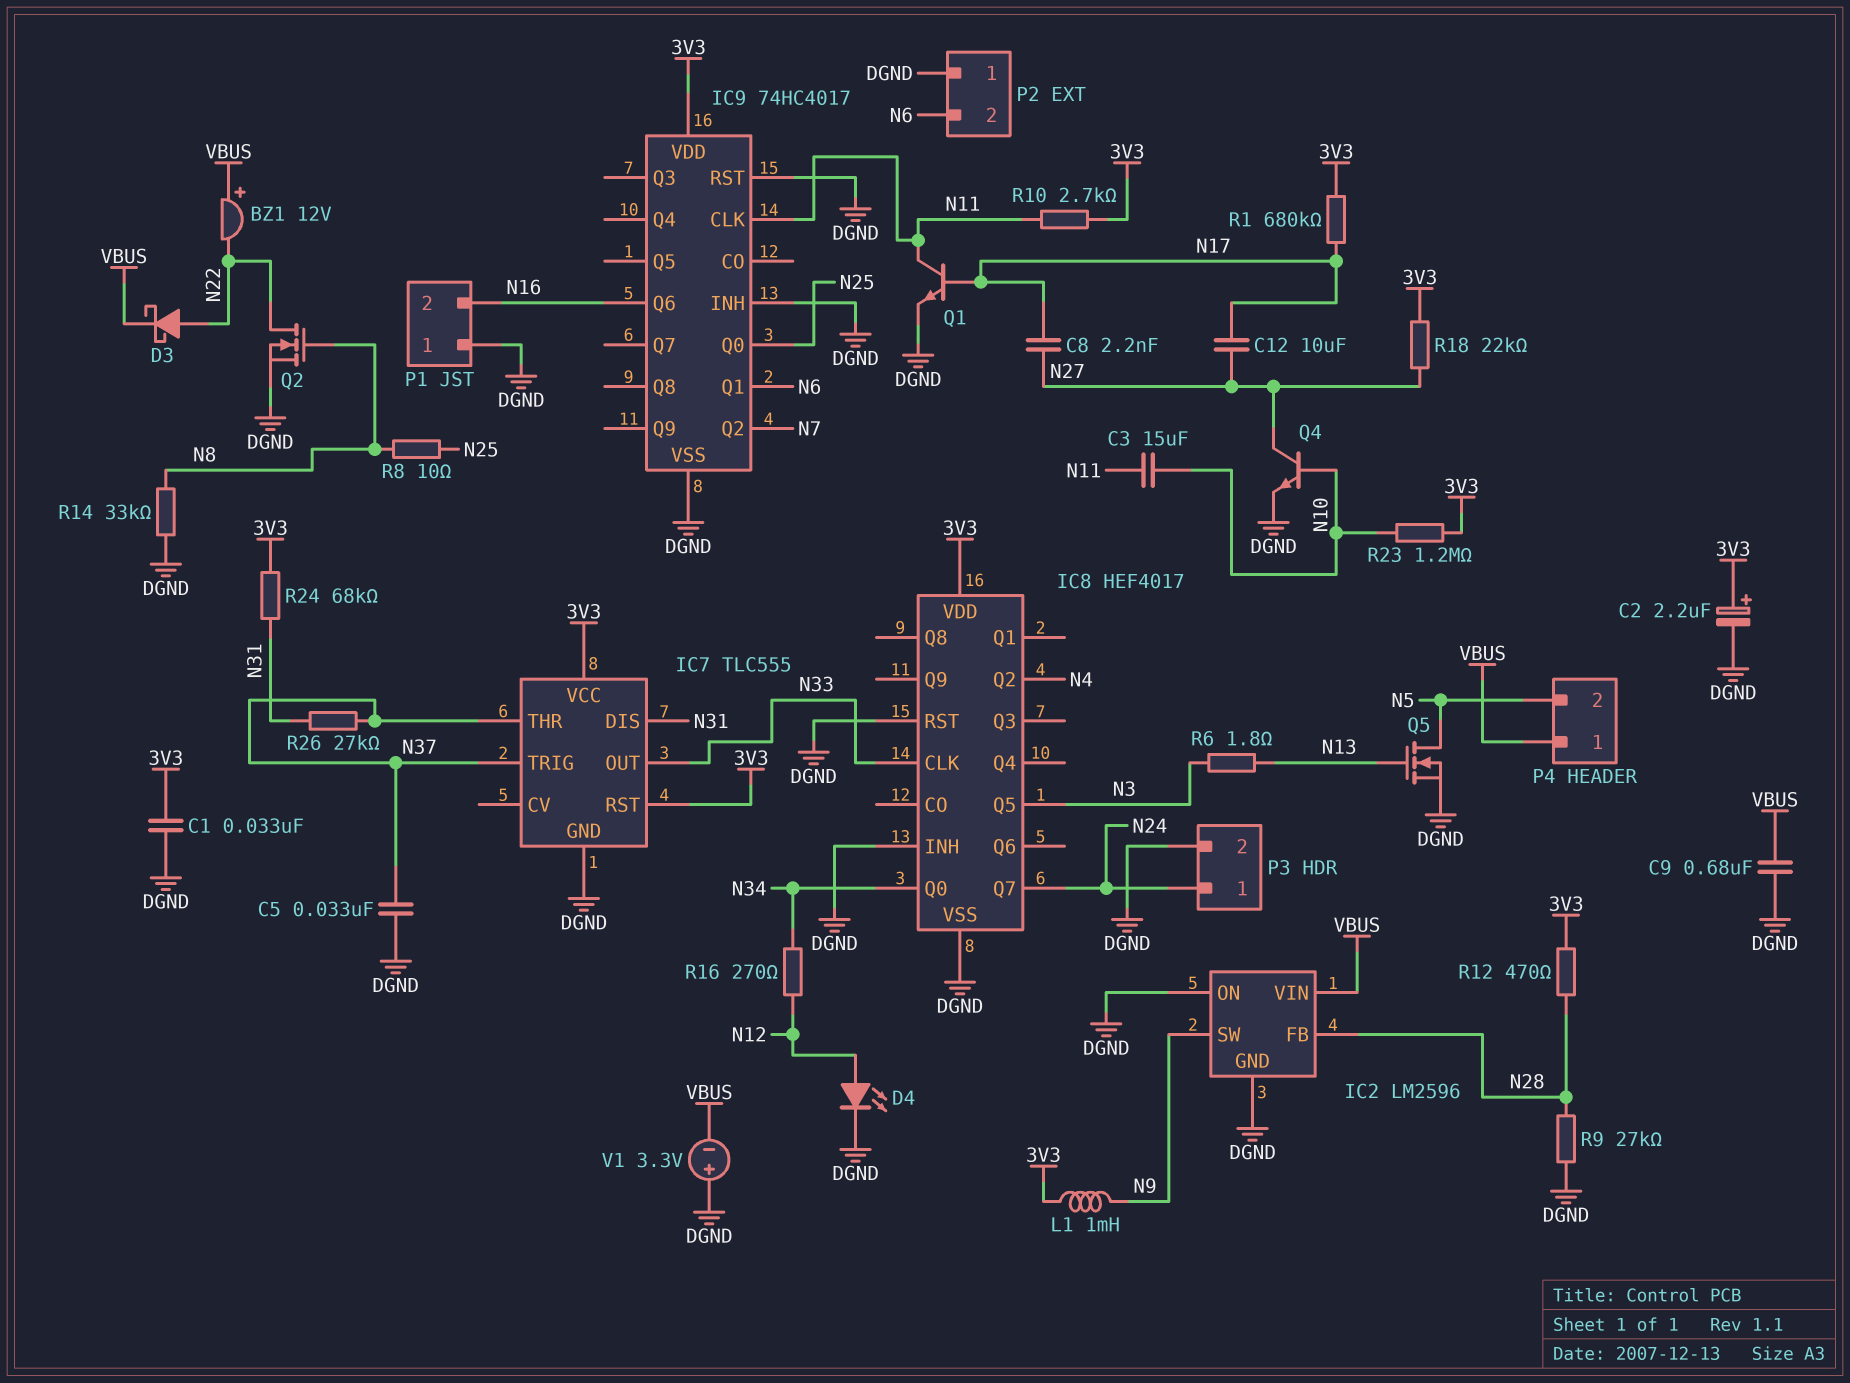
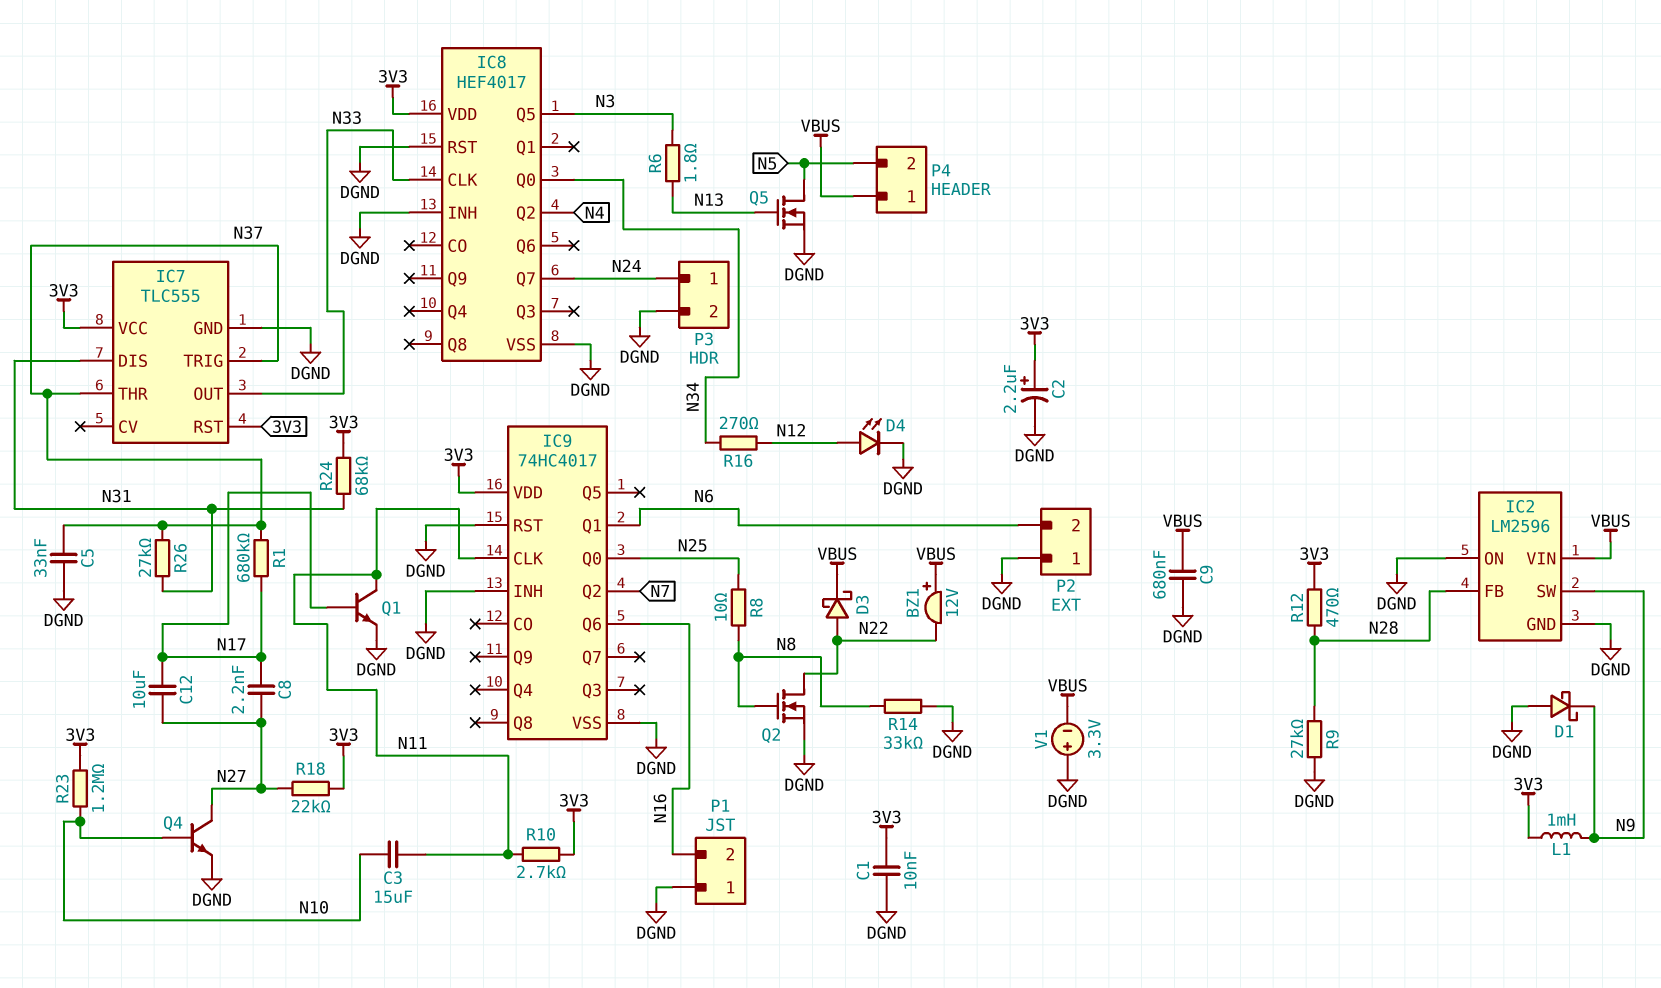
C1: 33nF (3V3, DGND) -> 10nF (3V3, DGND)
D1: none -> schottky (A DGND, K N9)
R1: 680k (3V3, N17) -> 680k (N17, N37)

